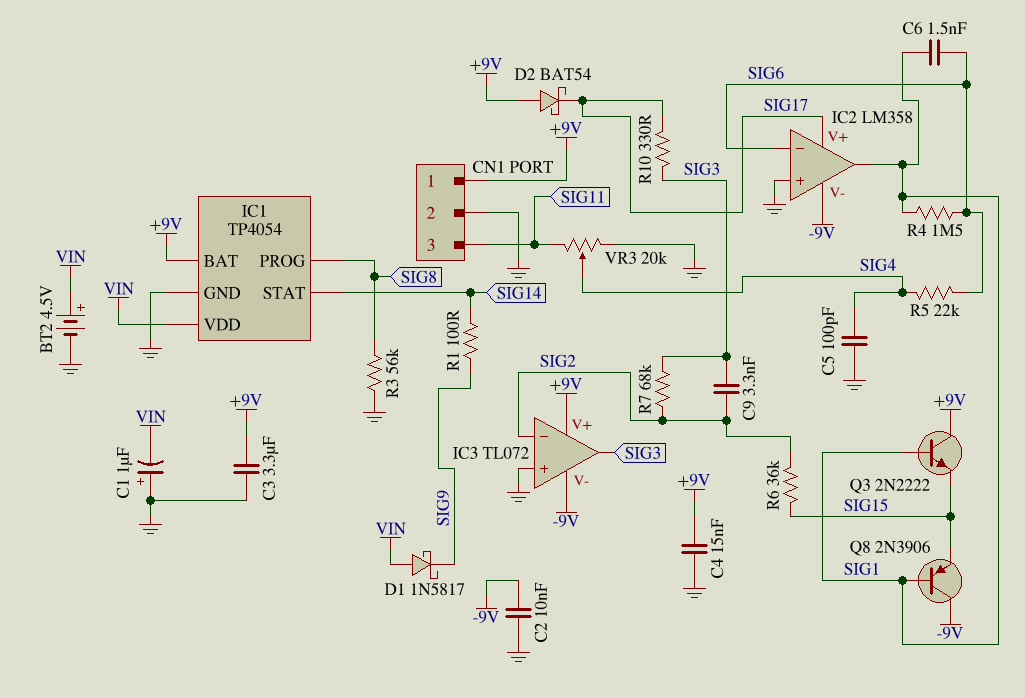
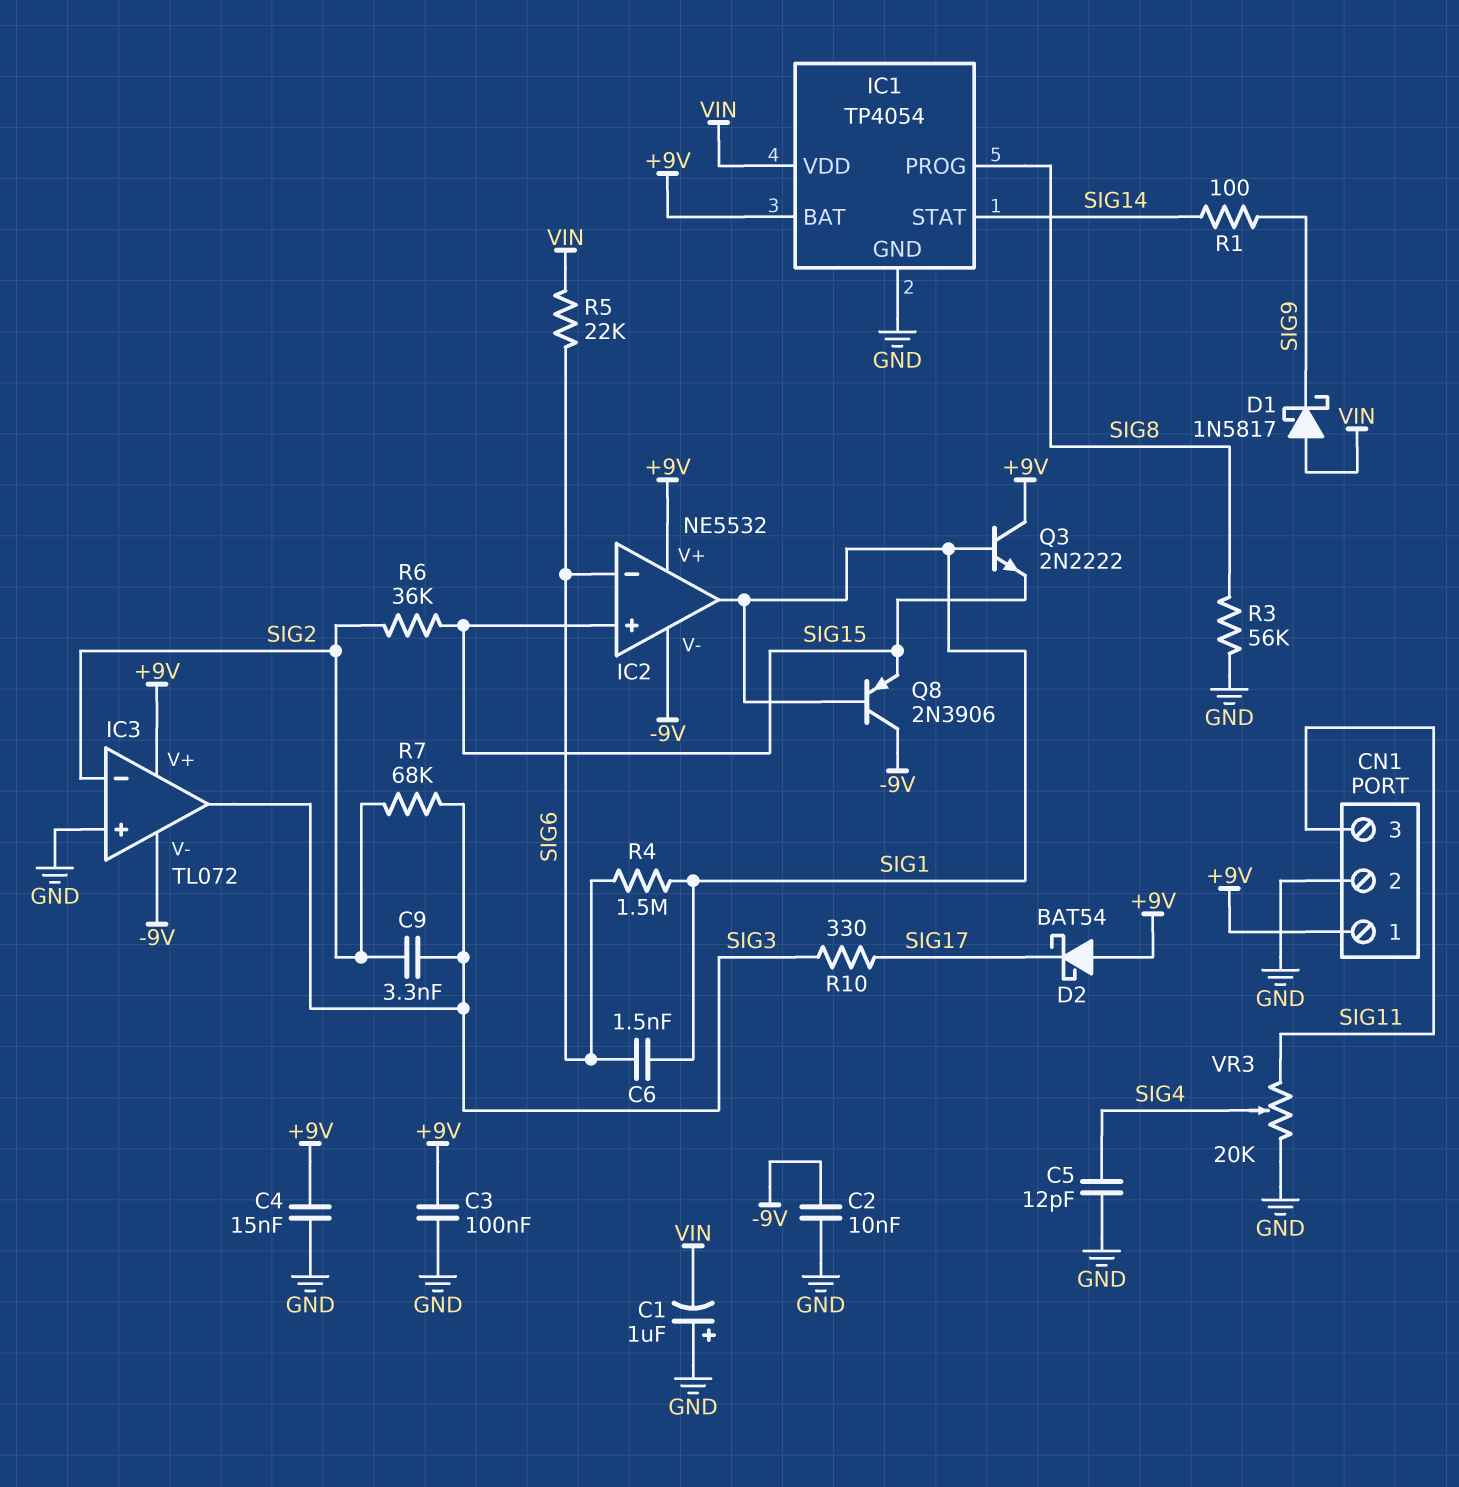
BT2: 4.5V (plus VIN, minus GND) -> none
C3: 3.3uF (+9V, GND) -> 100nF (+9V, GND)
C5: 100pF (GND, SIG4) -> 12pF (GND, SIG4)
IC2: LM358 -> NE5532
IC2 pin V+: SIG17 -> +9V
IC2 pin in+: GND -> SIG15
R5: 22k (SIG4, SIG6) -> 22k (SIG6, VIN)

